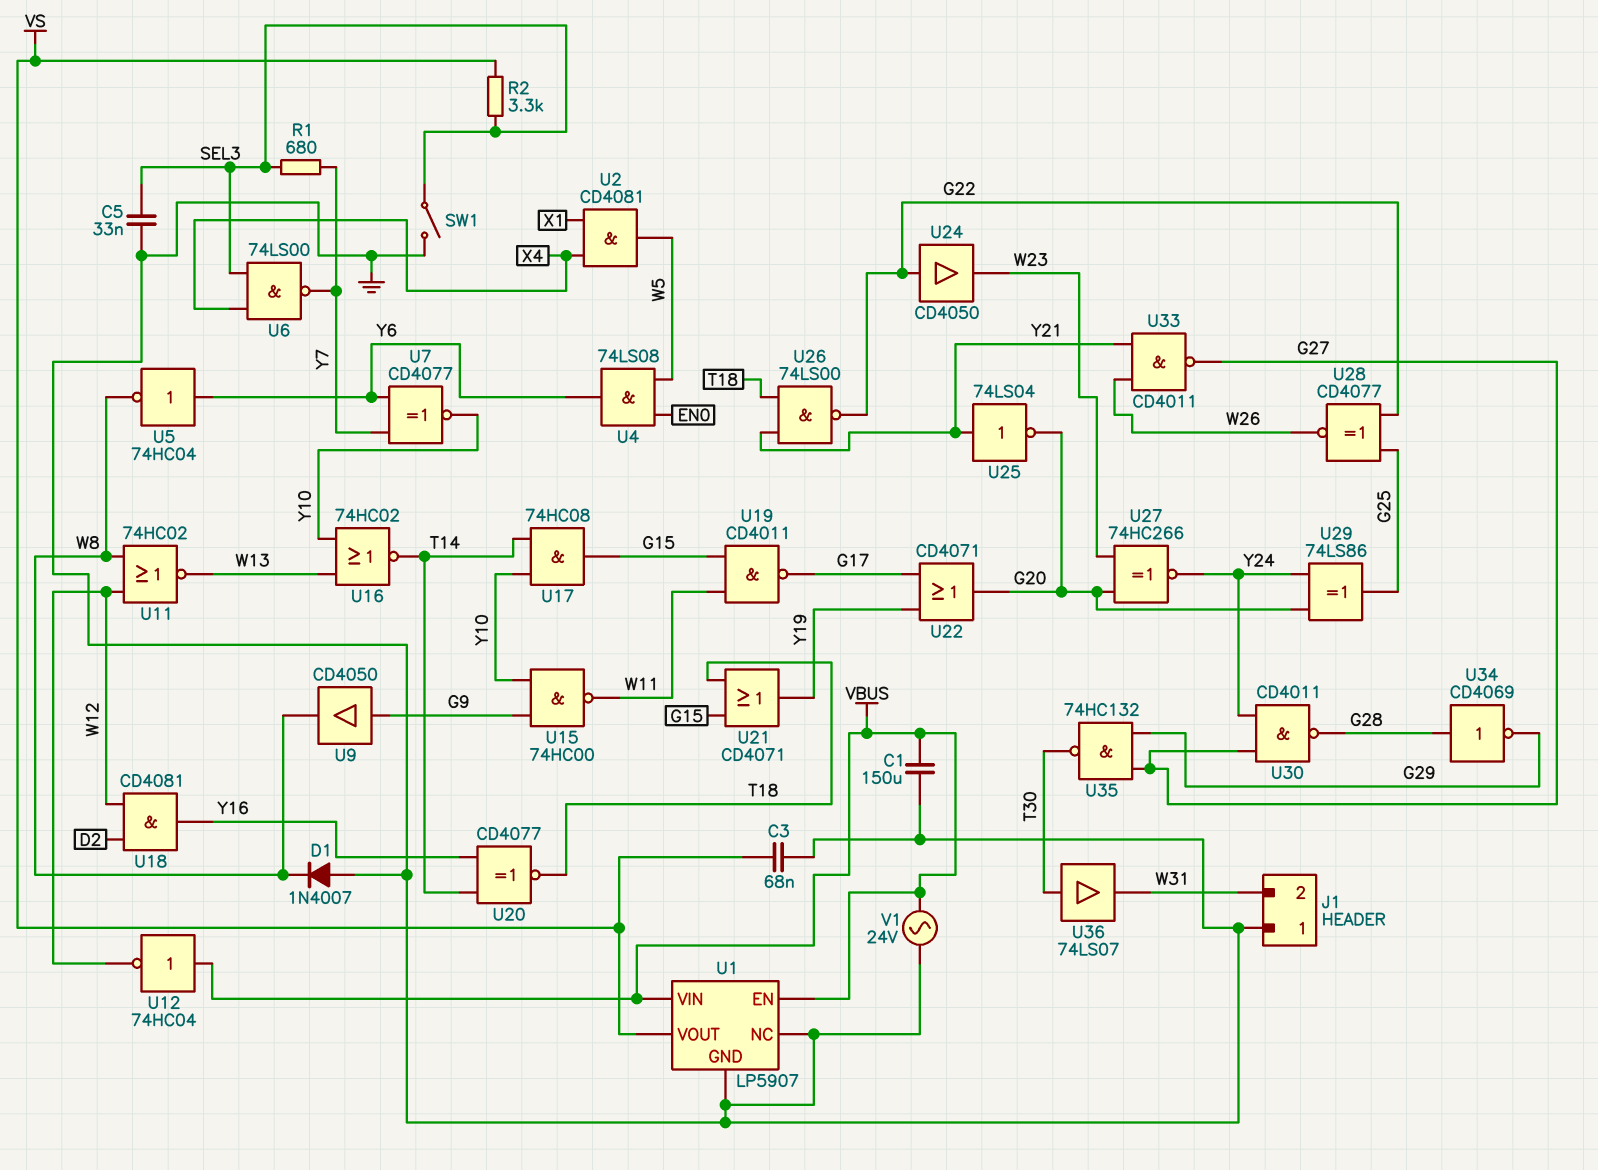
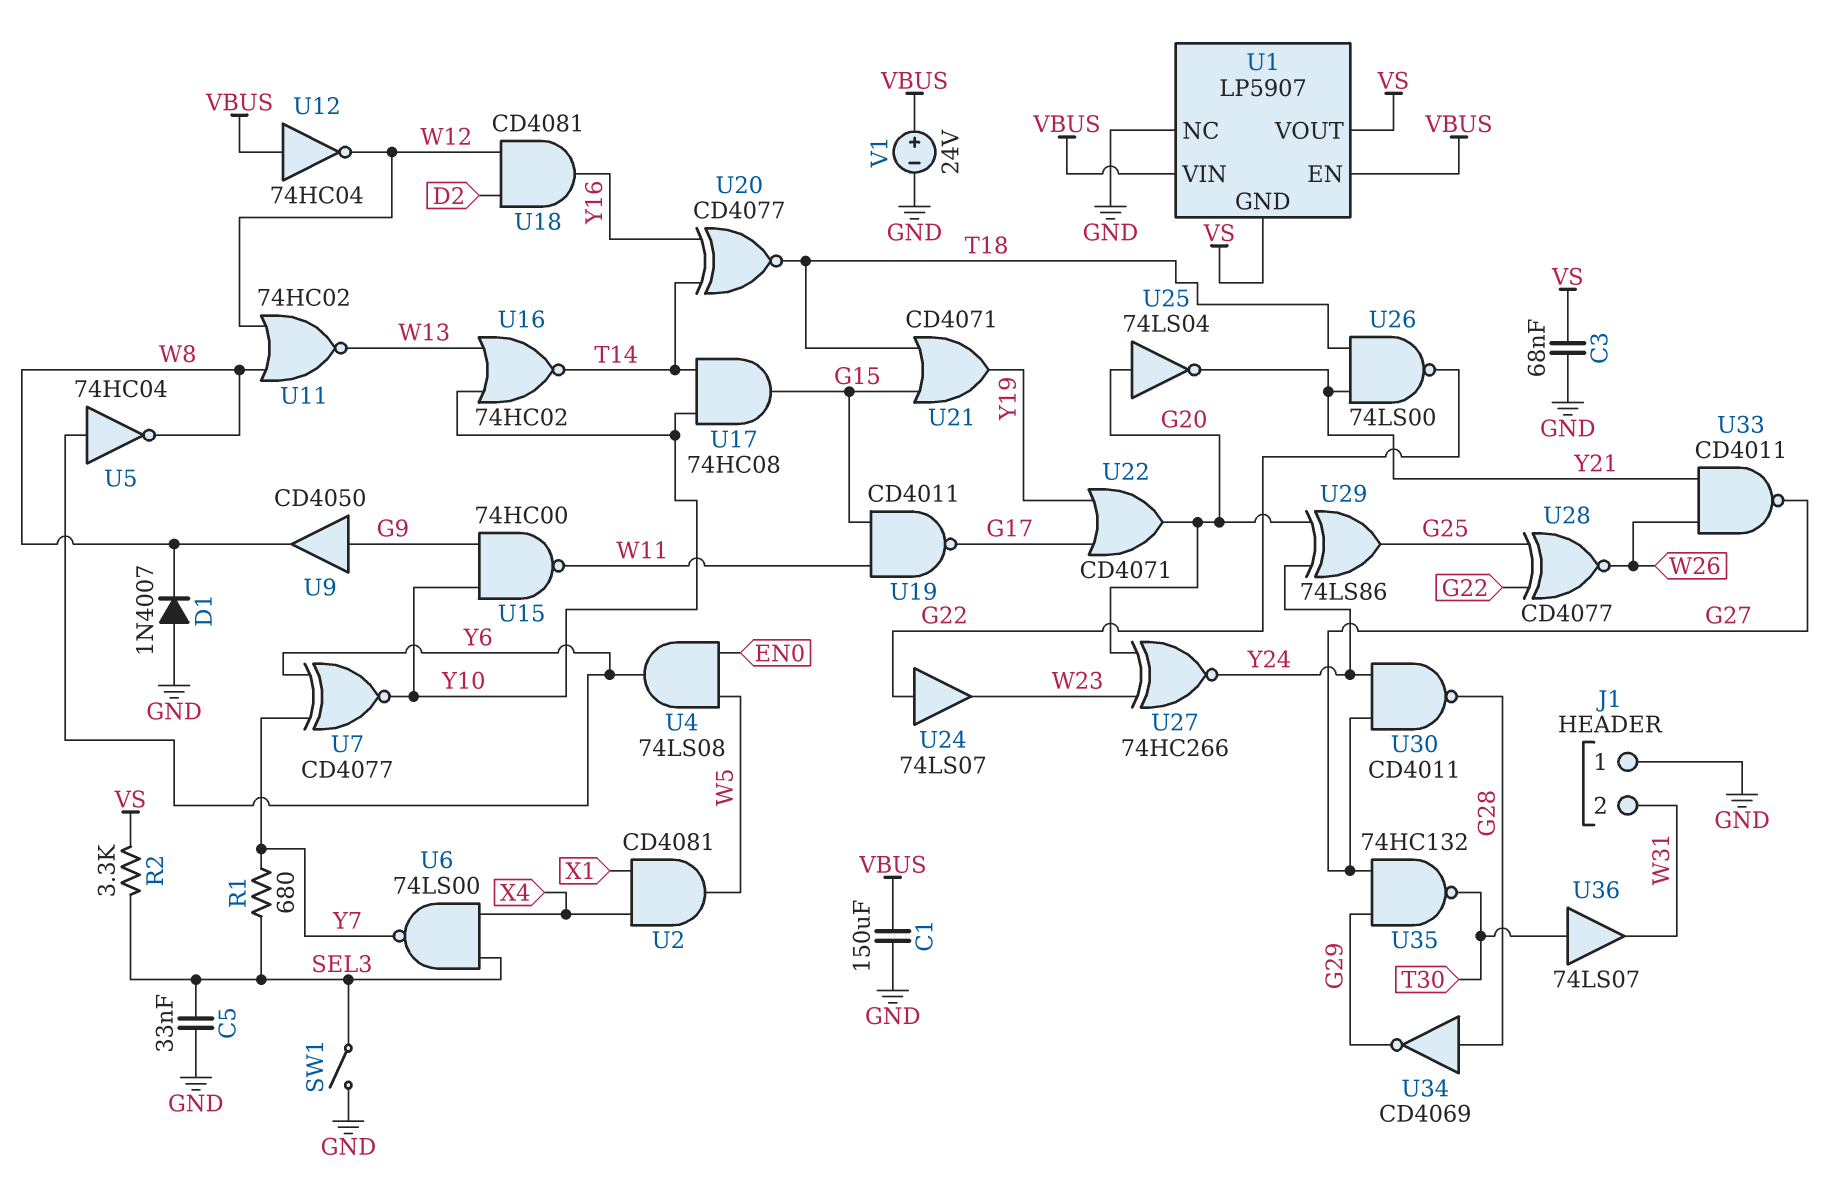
U1 pin GND: GND -> VS
U24: buffer CD4050 (in G22, out W23) -> buffer 74LS07 (in G22, out W23)
U25: NOT 74LS04 (in Y21, out G20) -> NOT 74LS04 (in G20, out Y21)
V1: AC 24V (GND, VBUS) -> 24V (plus VBUS, minus GND)

